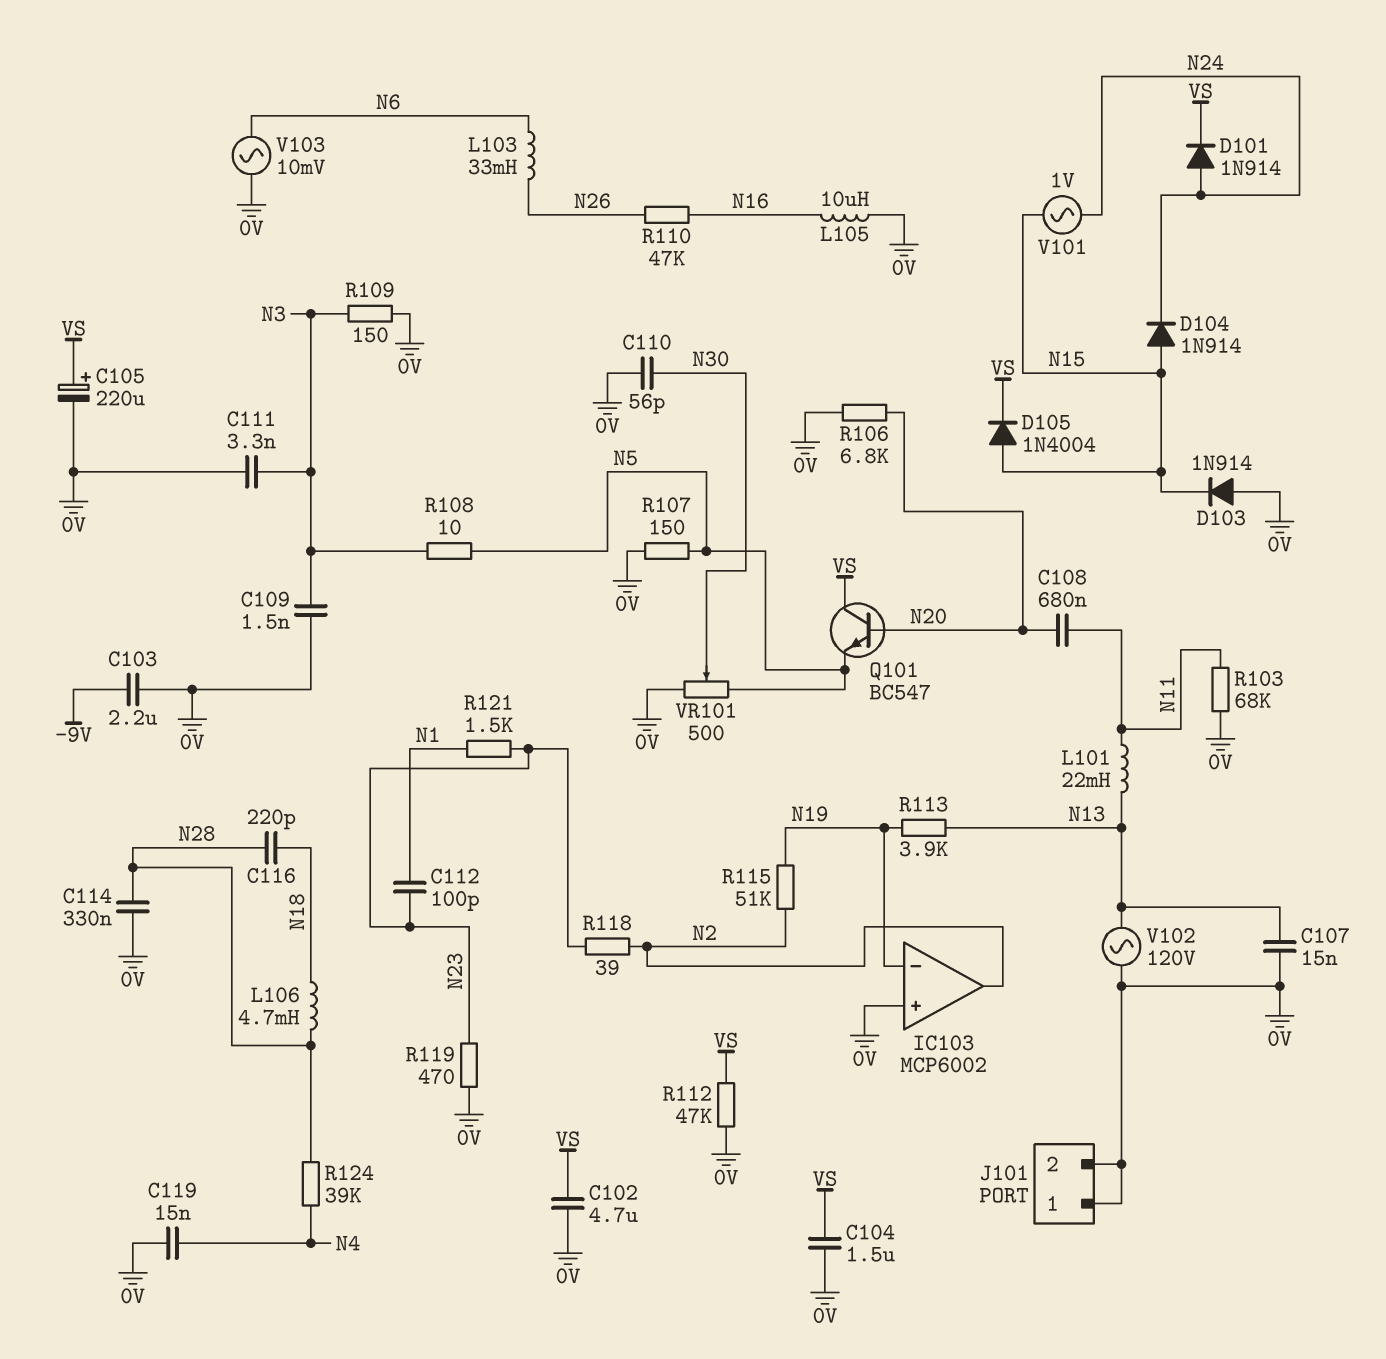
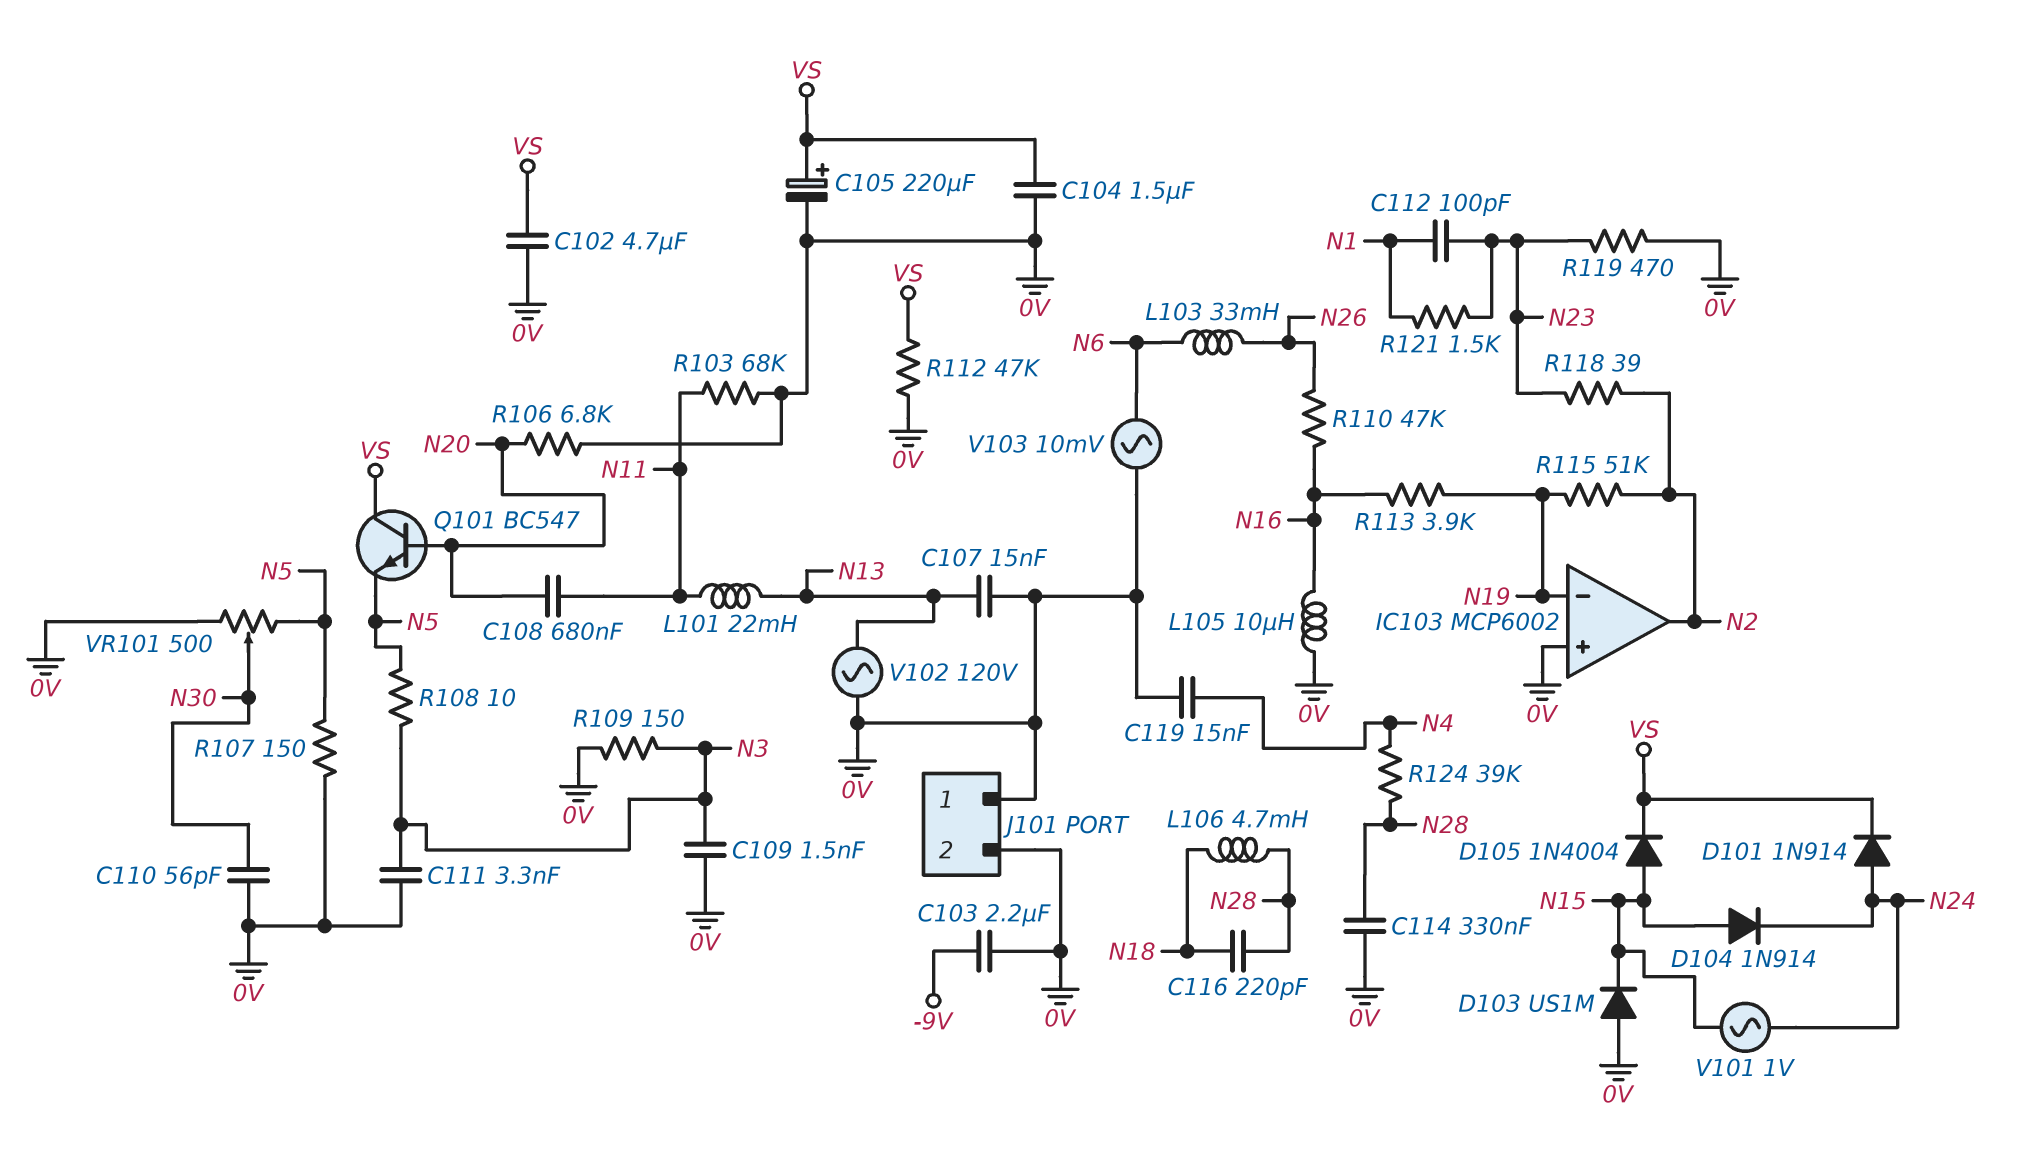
D103: diode 1N914 (A 0V, K N15) -> diode US1M (A 0V, K N15)
R113: 3.9k (N13, N19) -> 3.9k (N16, N19)

